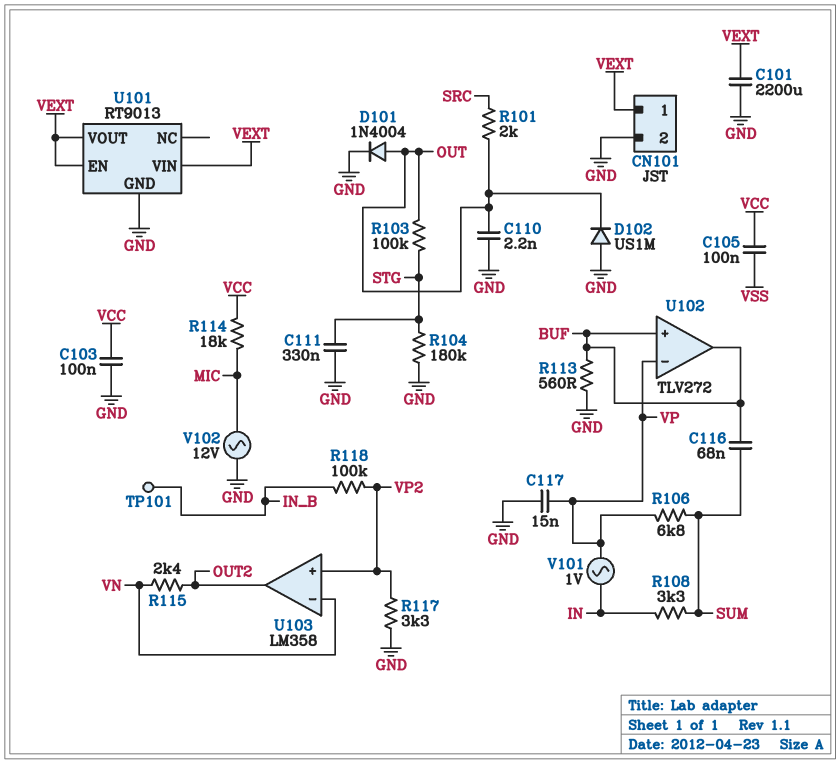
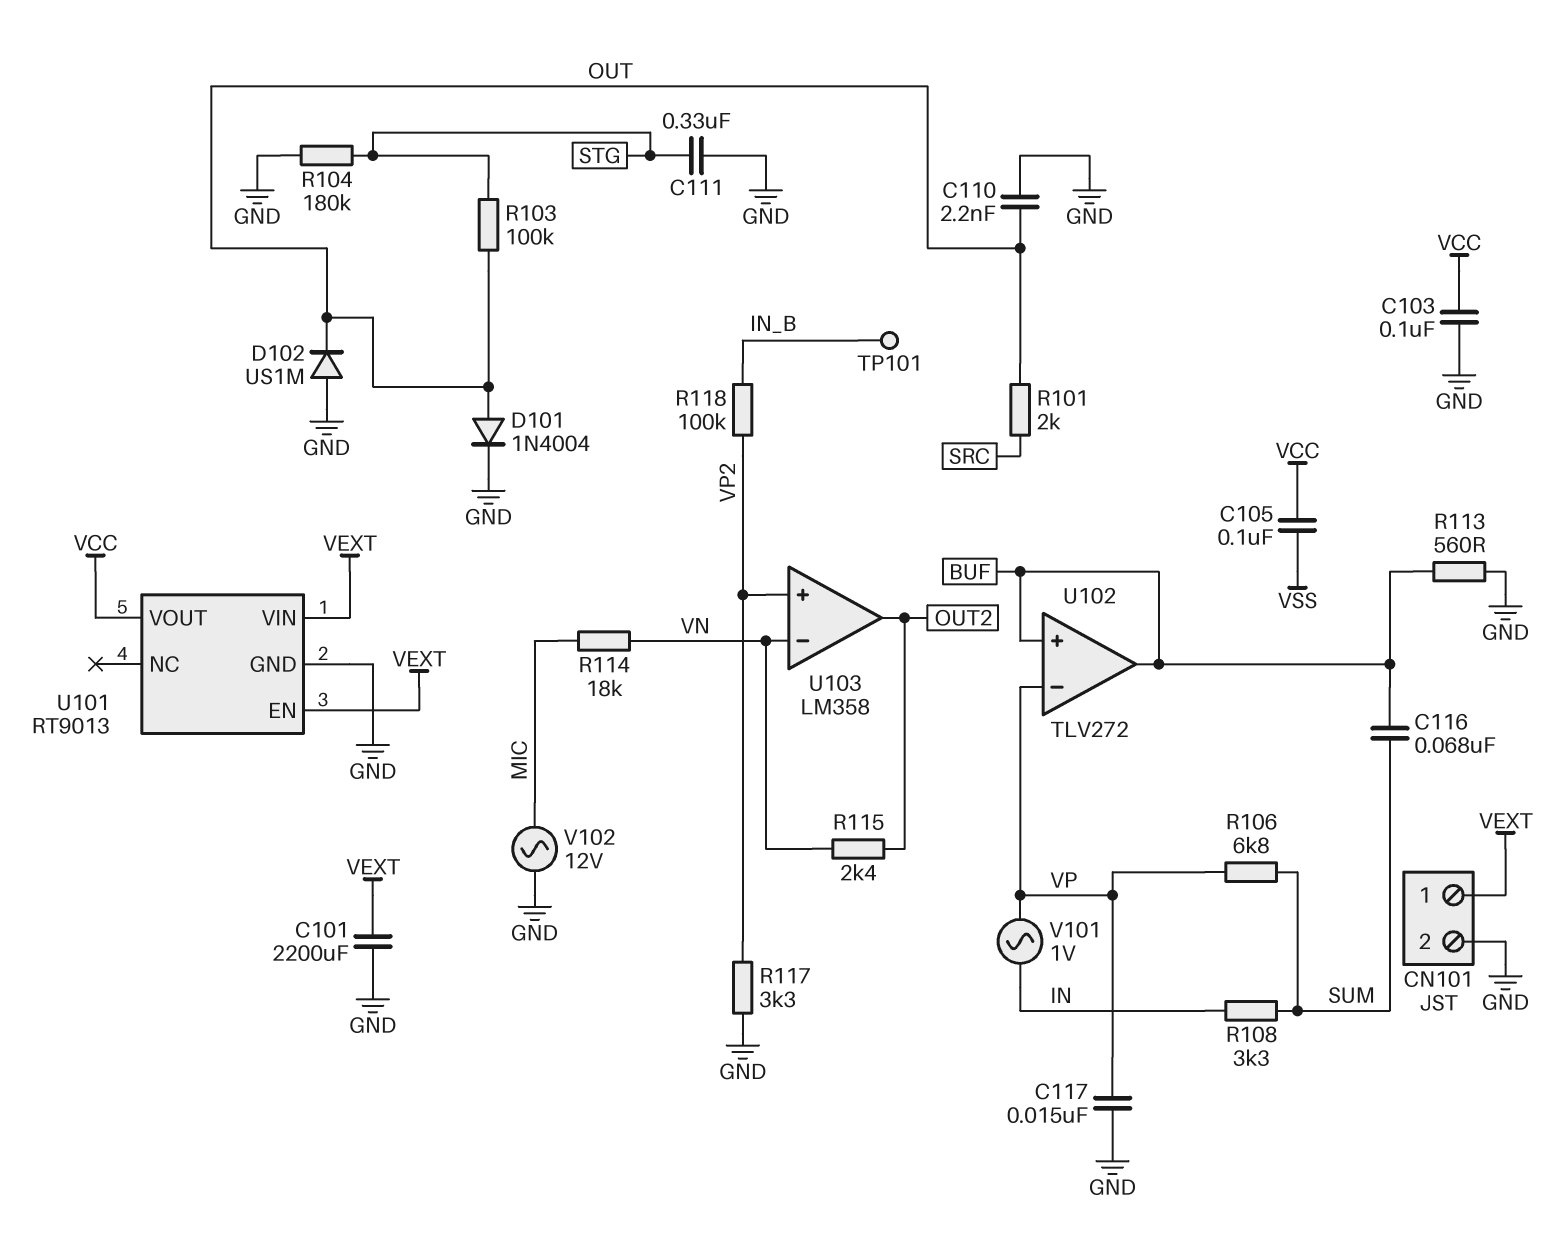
R114: 18k (MIC, VCC) -> 18k (MIC, VN)
U101 pin VOUT: VEXT -> VCC

